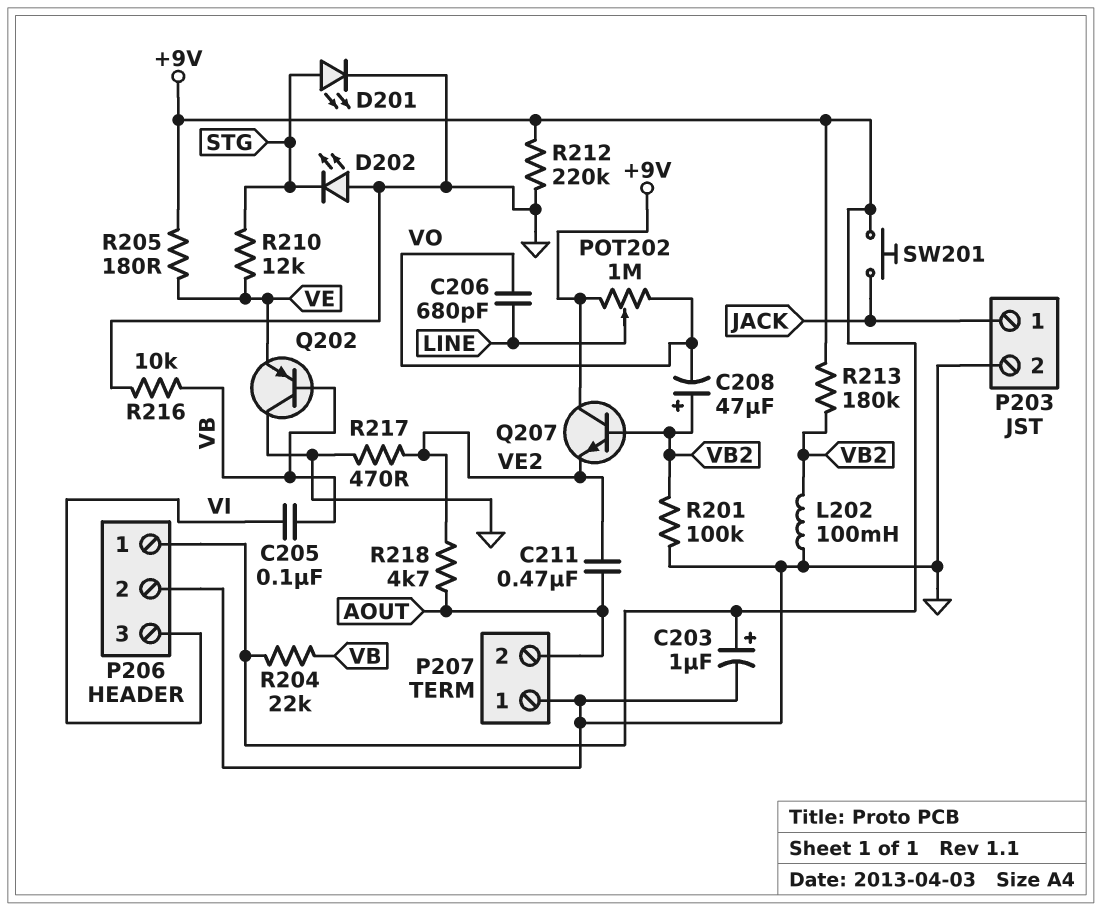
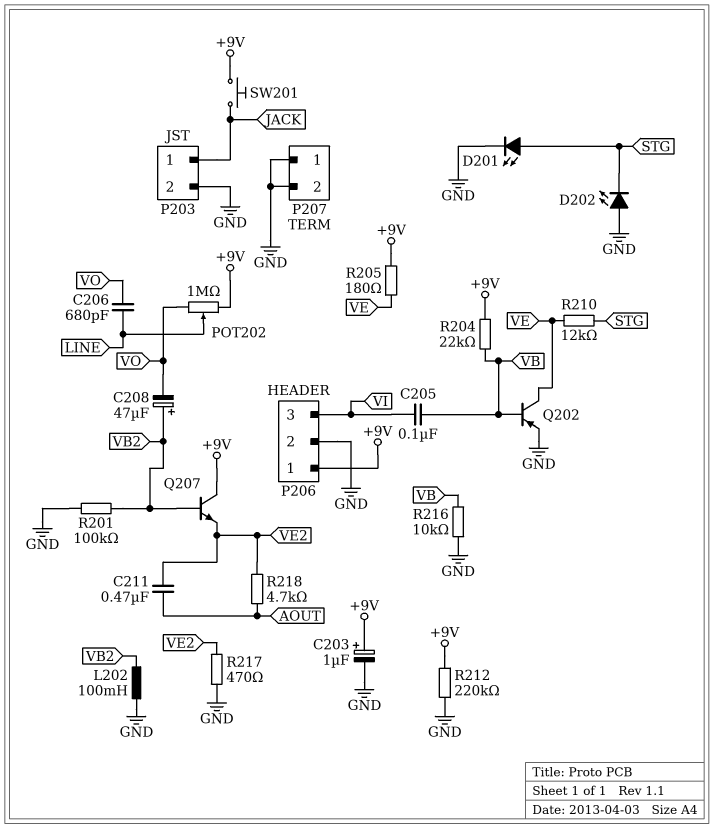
P207 pin 2: AOUT -> GND
Q202: PNP (B VB, C GND, E VE) -> PNP (B VB, C VE, E GND)
R213: 180k (+9V, VB2) -> none

